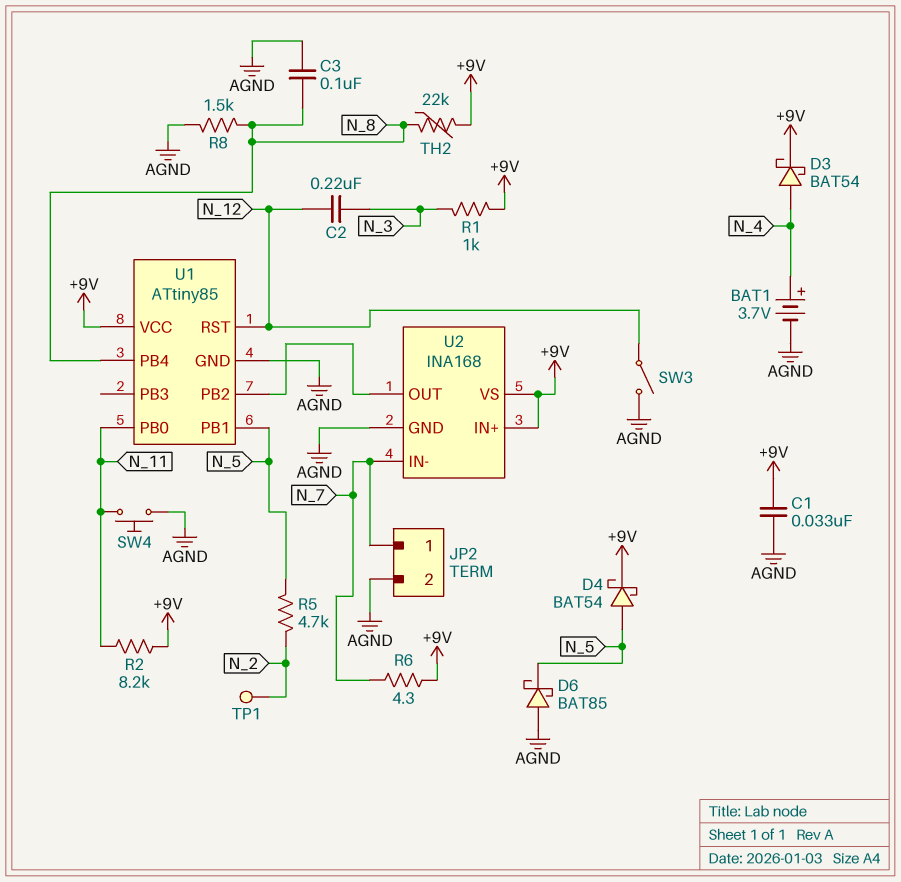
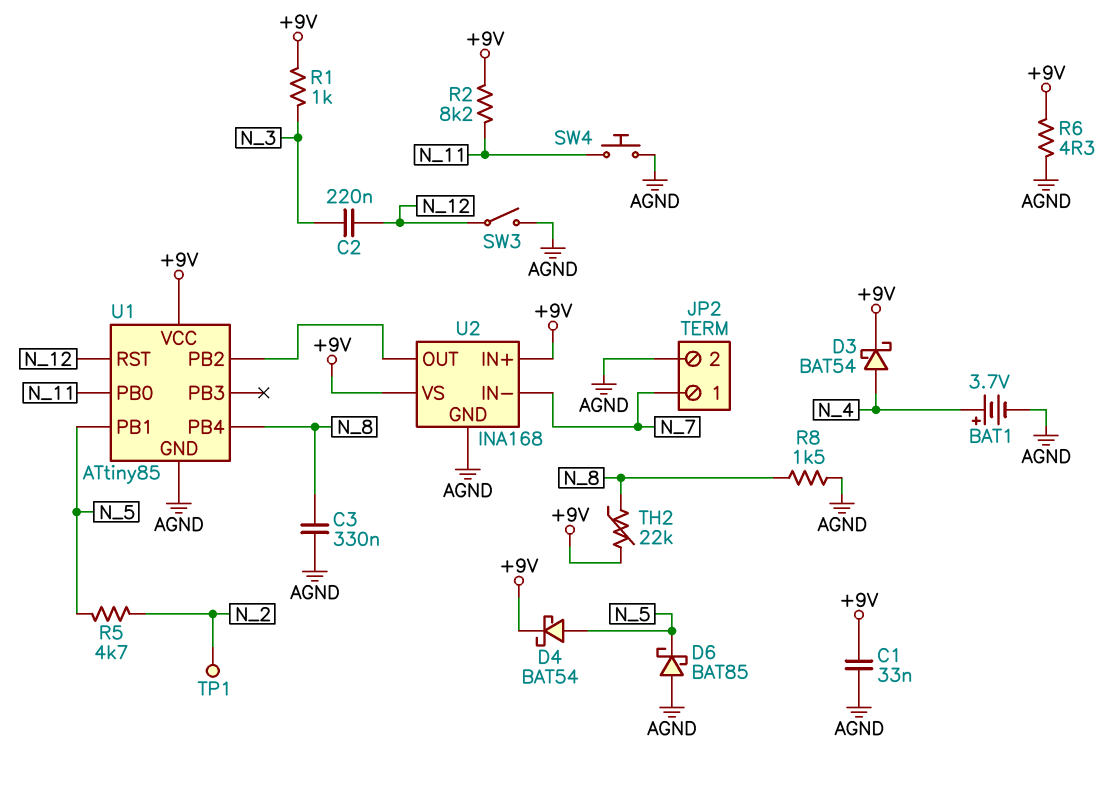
C3: 100nF (AGND, N_8) -> 330nF (AGND, N_8)
R6: 4.3 (+9V, N_7) -> 4.3 (+9V, AGND)

